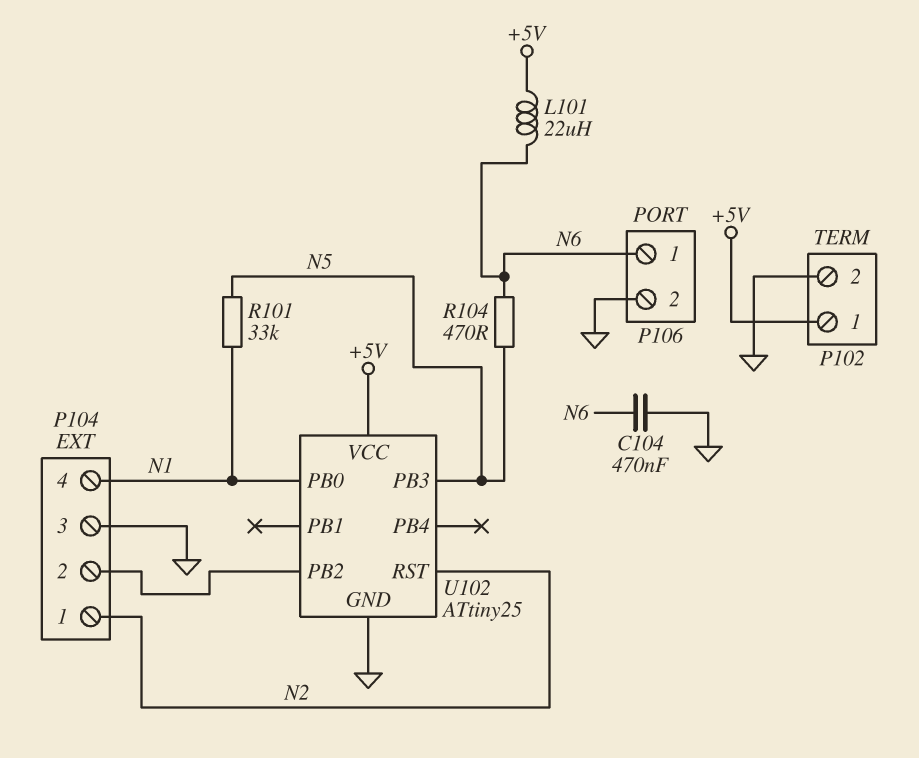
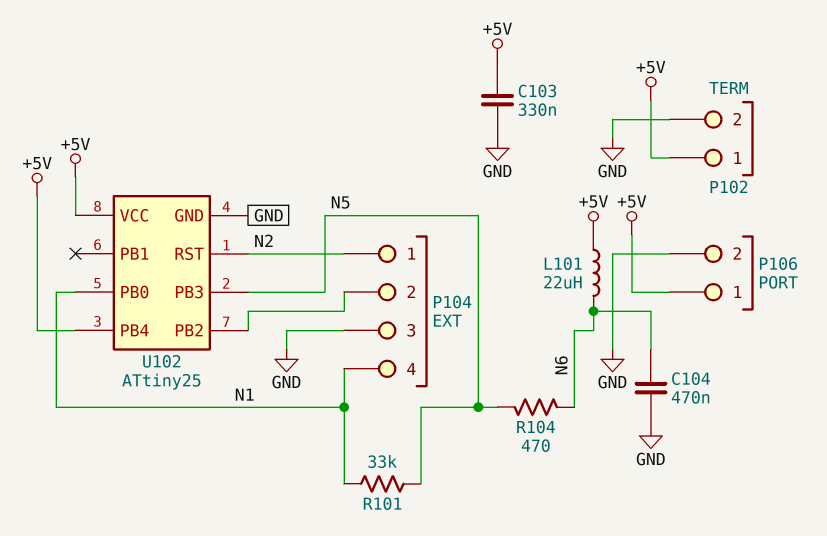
C103: none -> 330nF (+5V, GND)
P106 pin 1: N6 -> +5V
U102 pin PB4: none -> +5V

